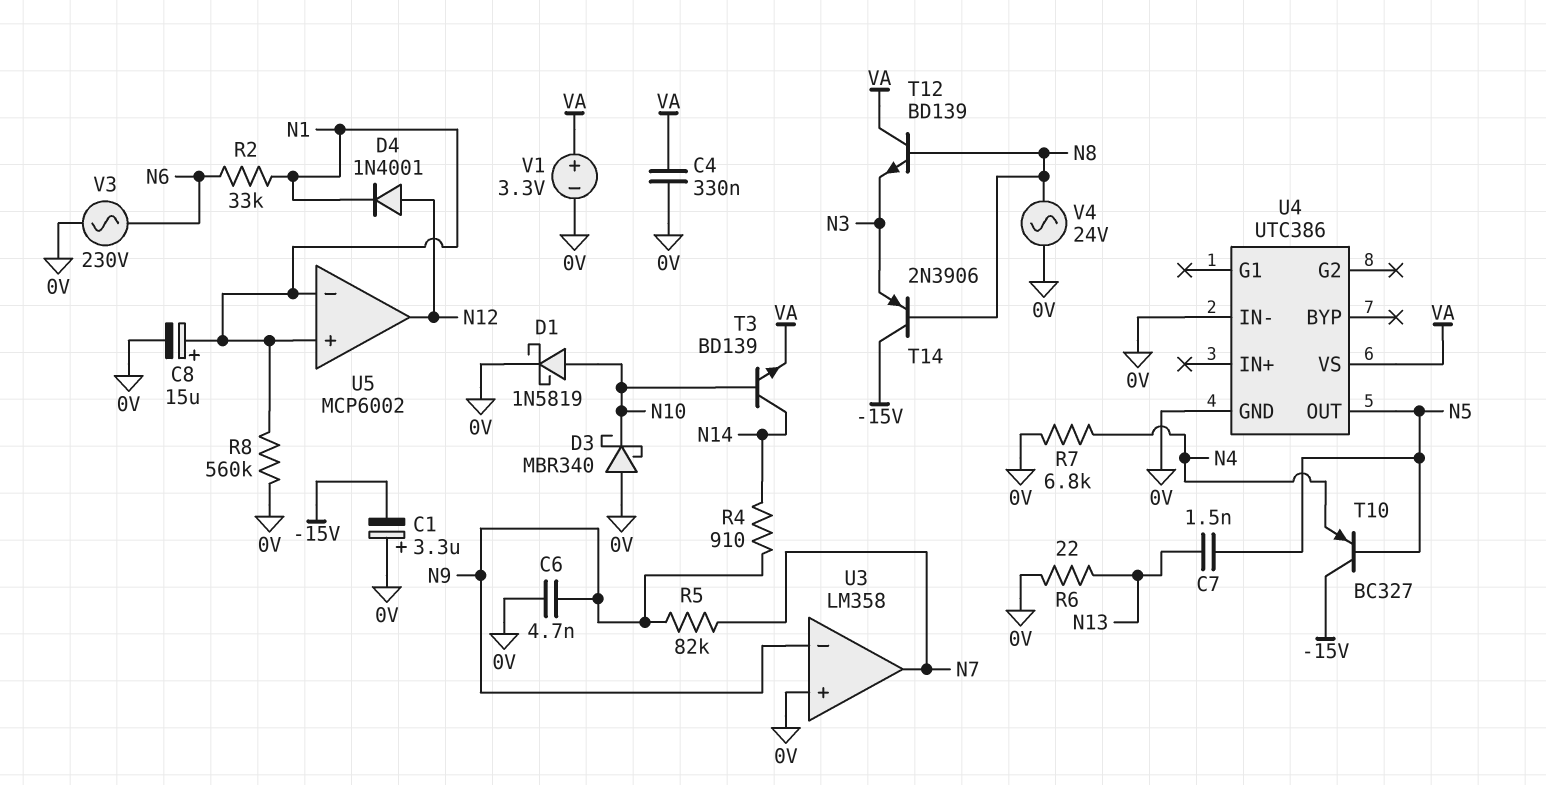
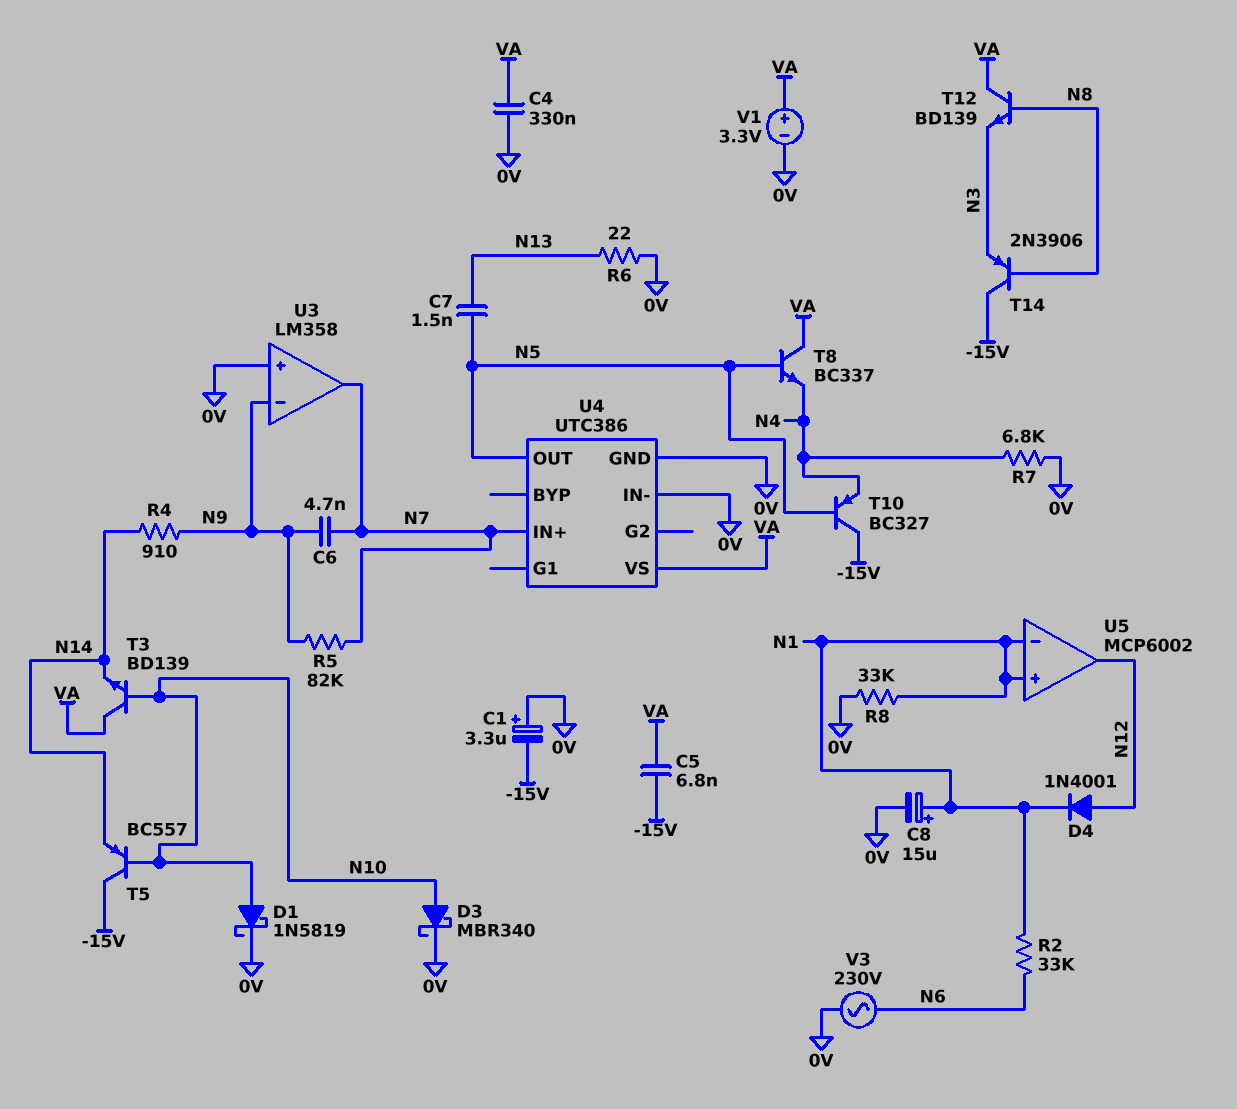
C5: none -> 6.8nF (-15V, VA)
C6: 4.7nF (0V, N9) -> 4.7nF (N7, N9)
D3: schottky MBR340 (A 0V, K N10) -> schottky MBR340 (A N10, K 0V)
R8: 560k (0V, N1) -> 33k (0V, N1)
T3: NPN BD139 (B N10, C N14, E VA) -> NPN BD139 (B N10, C VA, E N14)
T5: none -> PNP BC557 (B N10, C -15V, E N14)
T8: none -> NPN BC337 (B N5, C VA, E N4)
U4 pin IN+: none -> N7
V4: AC 24V (0V, N8) -> none

